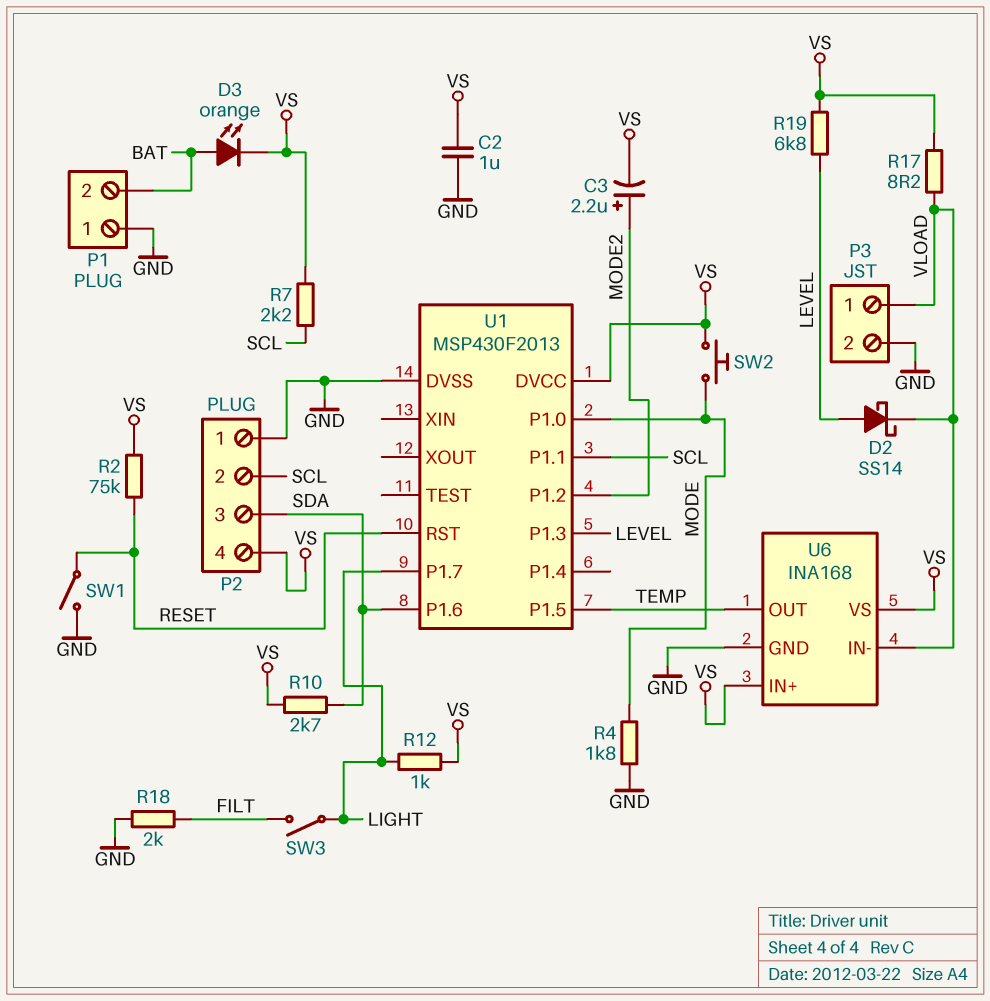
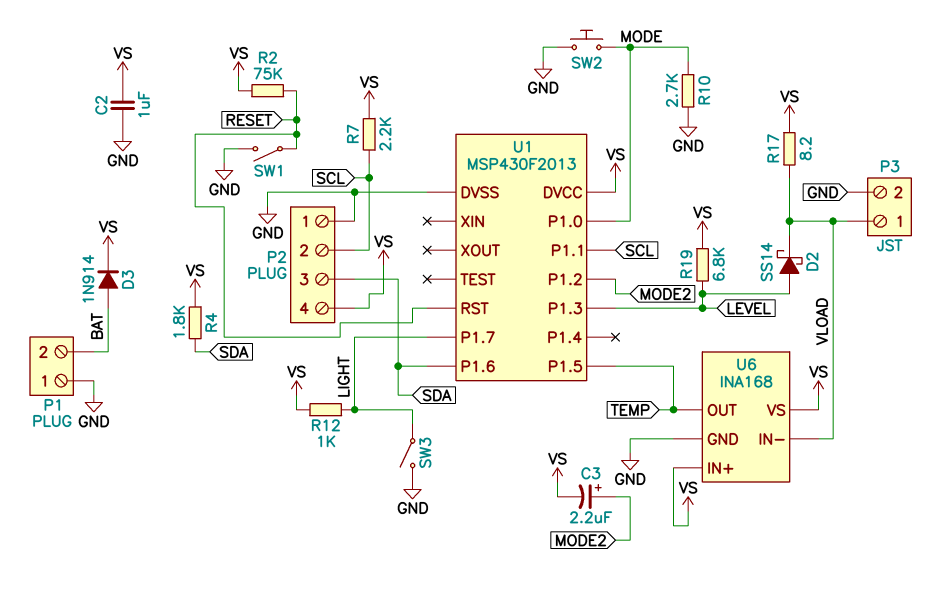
D3: LED orange (A BAT, K VS) -> diode 1N914 (A BAT, K VS)
R4: 1.8k (GND, MODE) -> 1.8k (SDA, VS)
R10: 2.7k (SDA, VS) -> 2.7k (GND, MODE)
R18: 2k (FILT, GND) -> none
SW2: button (MODE, VS) -> button (GND, MODE)
SW3: switch (FILT, LIGHT) -> switch (GND, LIGHT)

